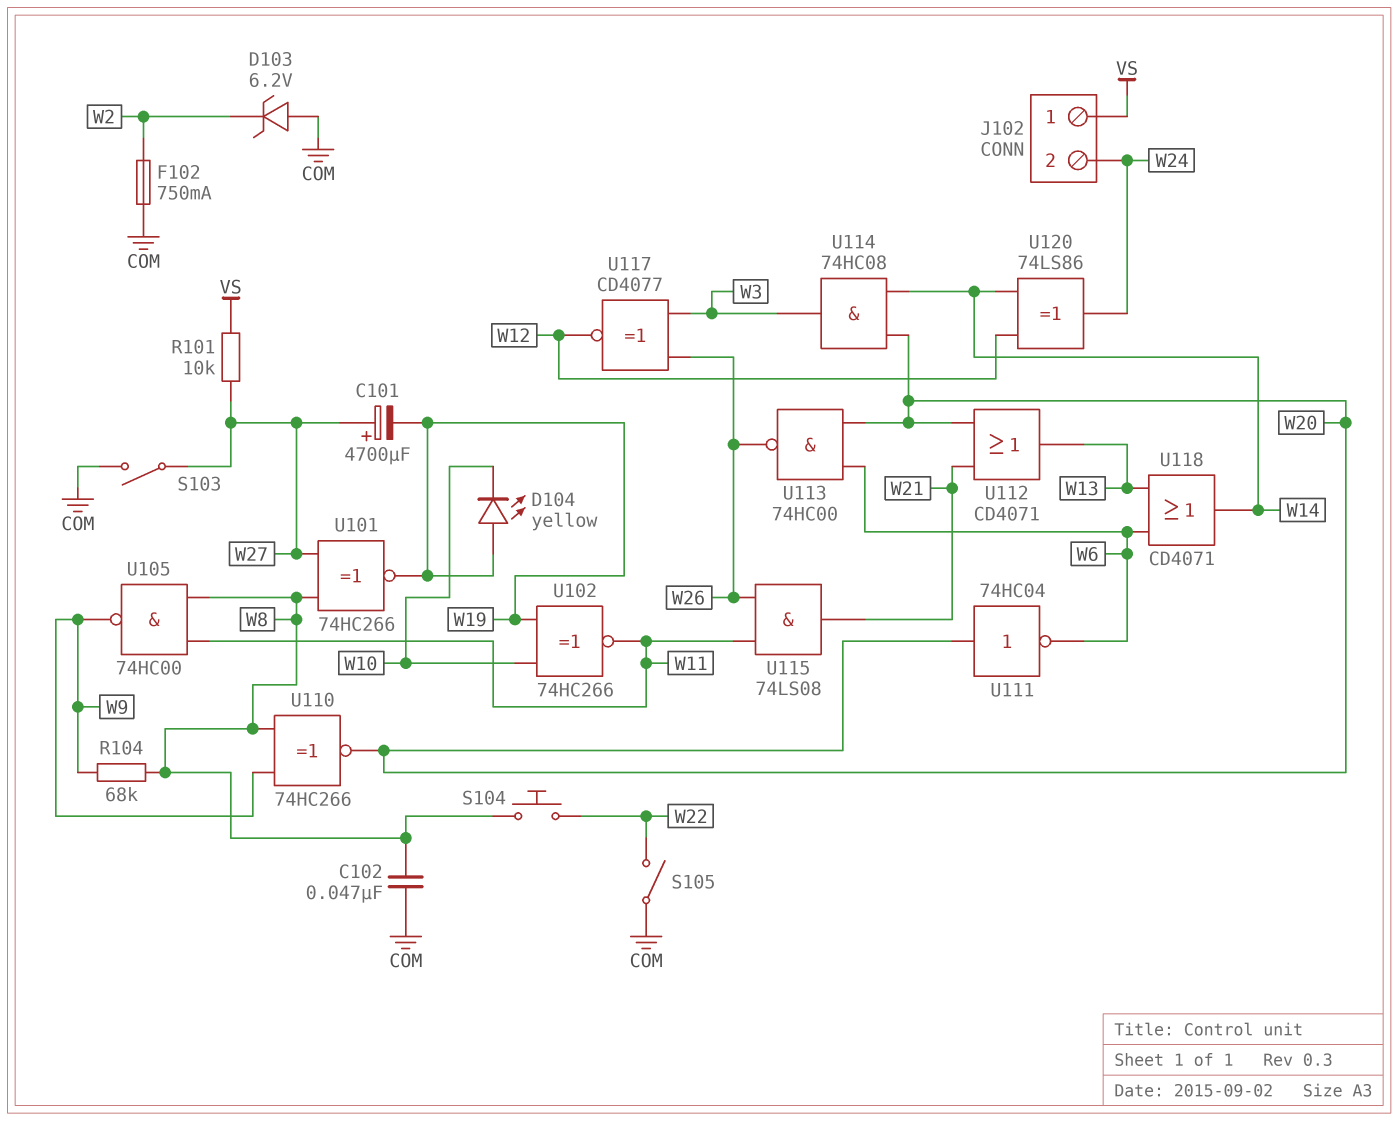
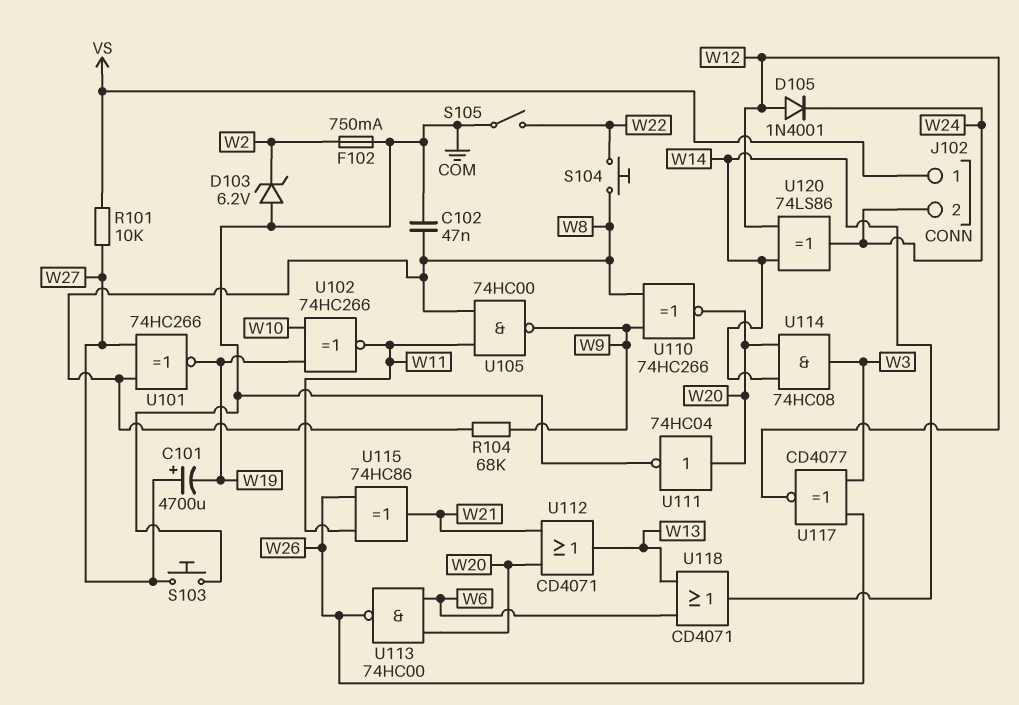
D104: LED yellow (A W19, K W10) -> none
D105: none -> diode 1N4001 (A W12, K W24)
S103: switch (COM, W27) -> button (COM, W27)
U111: NOT 74HC04 (in W20, out W6) -> NOT 74HC04 (in W20, out COM)
U115: AND 74LS08 (in W11, in W26, out W21) -> XOR 74HC86 (in W11, in W26, out W21)

